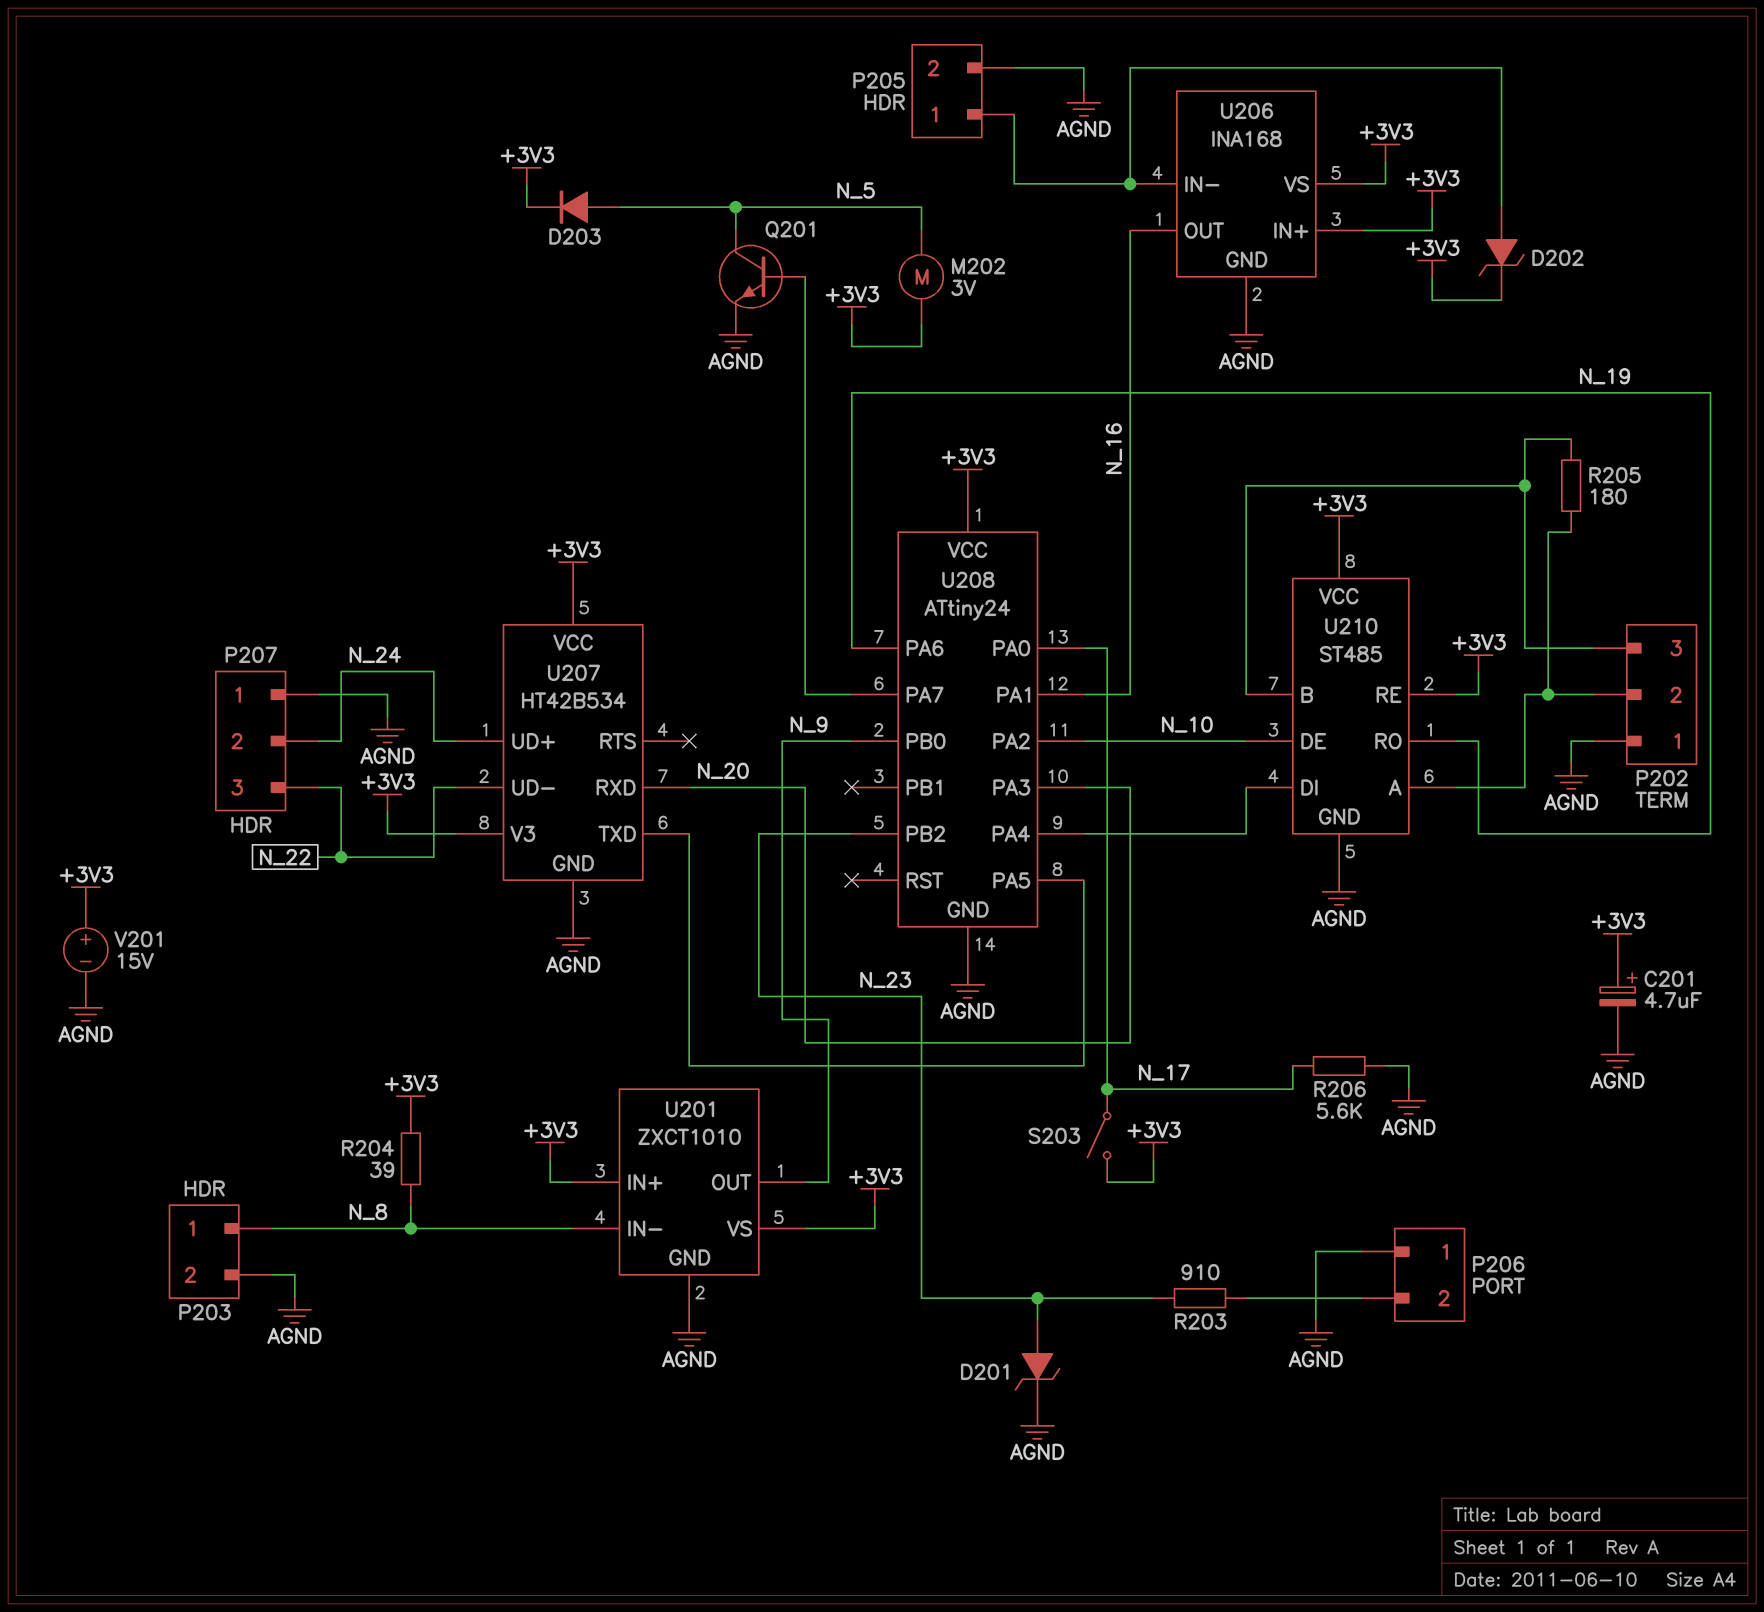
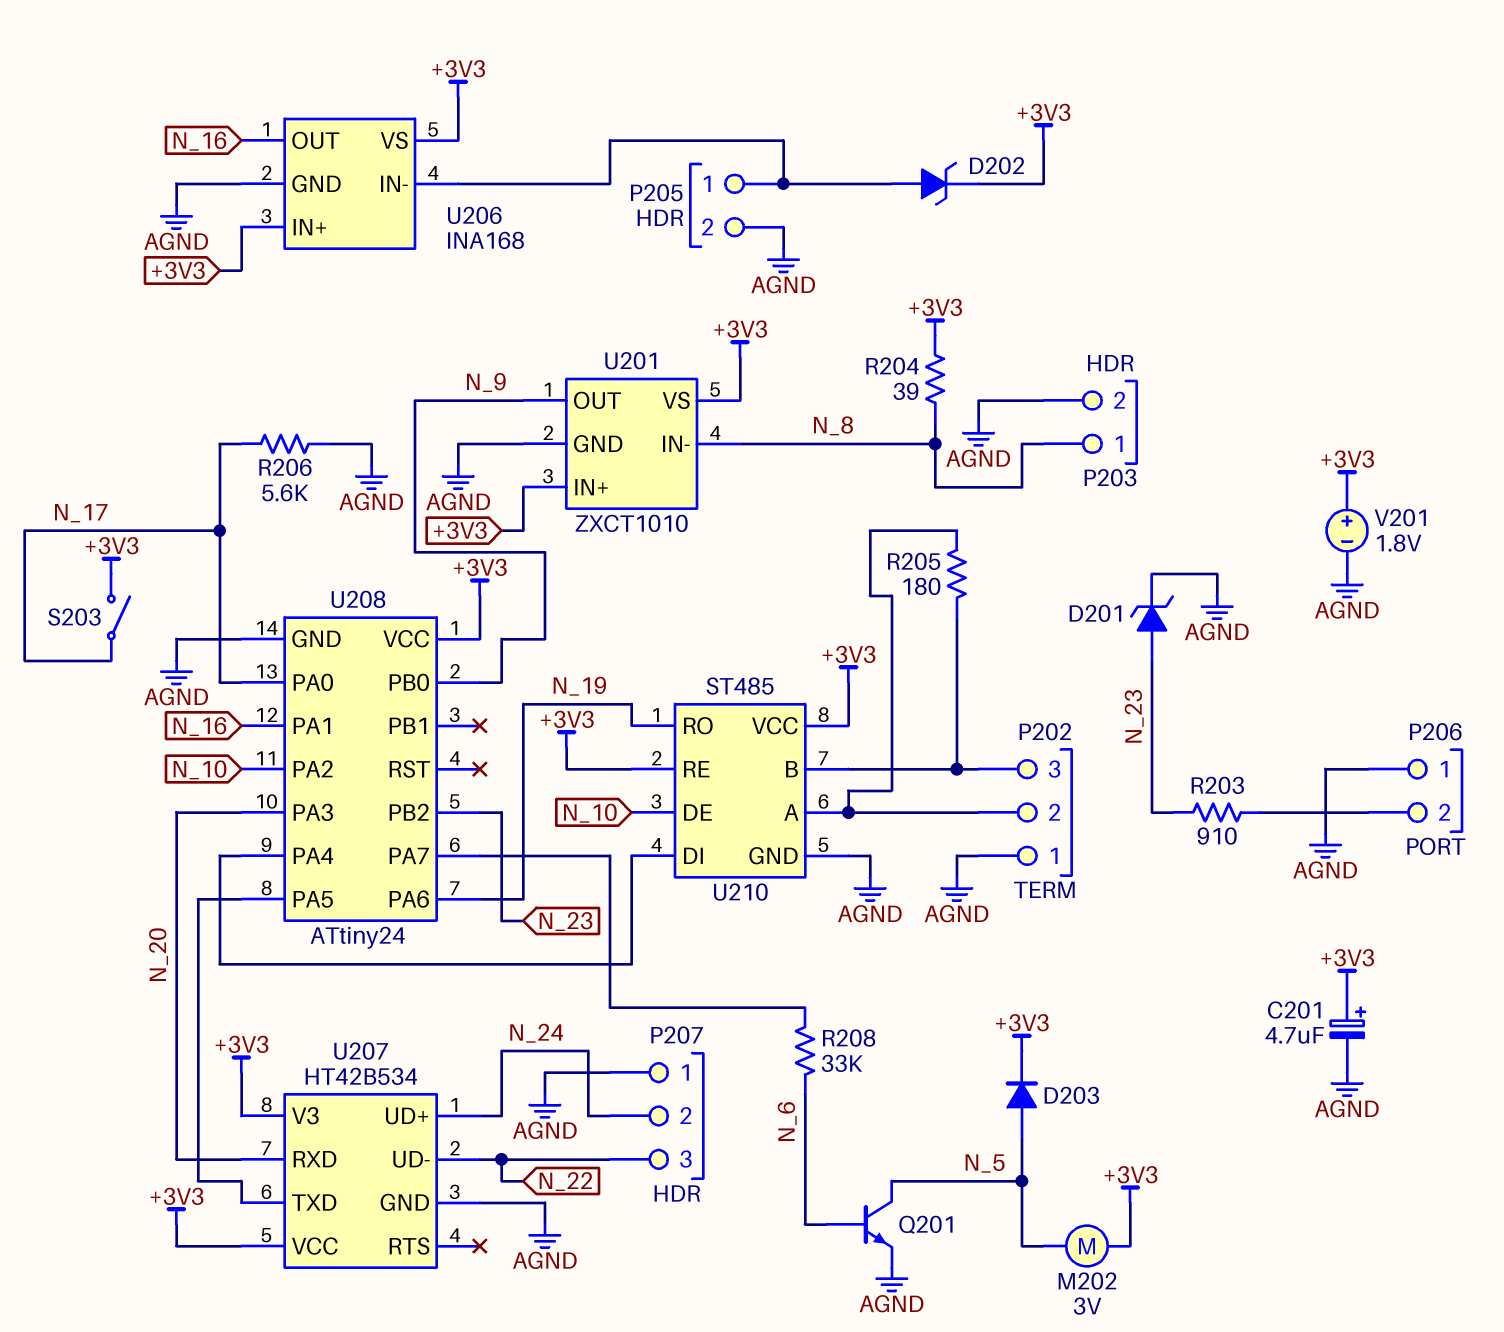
Q201: NPN (B U208/PA7, C N_5, E AGND) -> NPN (B N_6, C N_5, E AGND)
R208: none -> 33k (N_6, U208/PA7)
V201: 15V (plus +3V3, minus AGND) -> 1.8V (plus +3V3, minus AGND)

